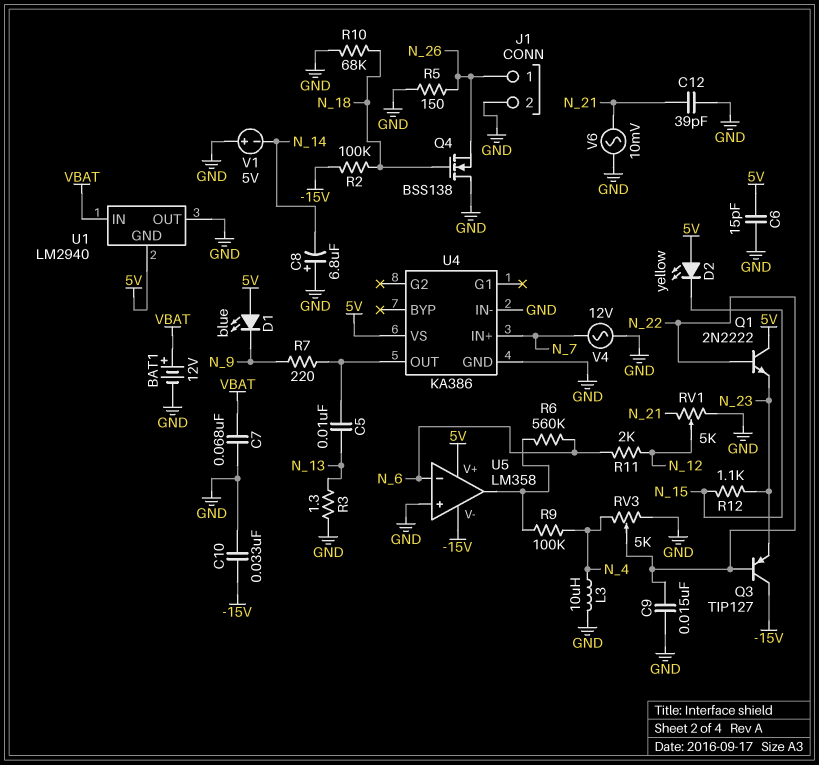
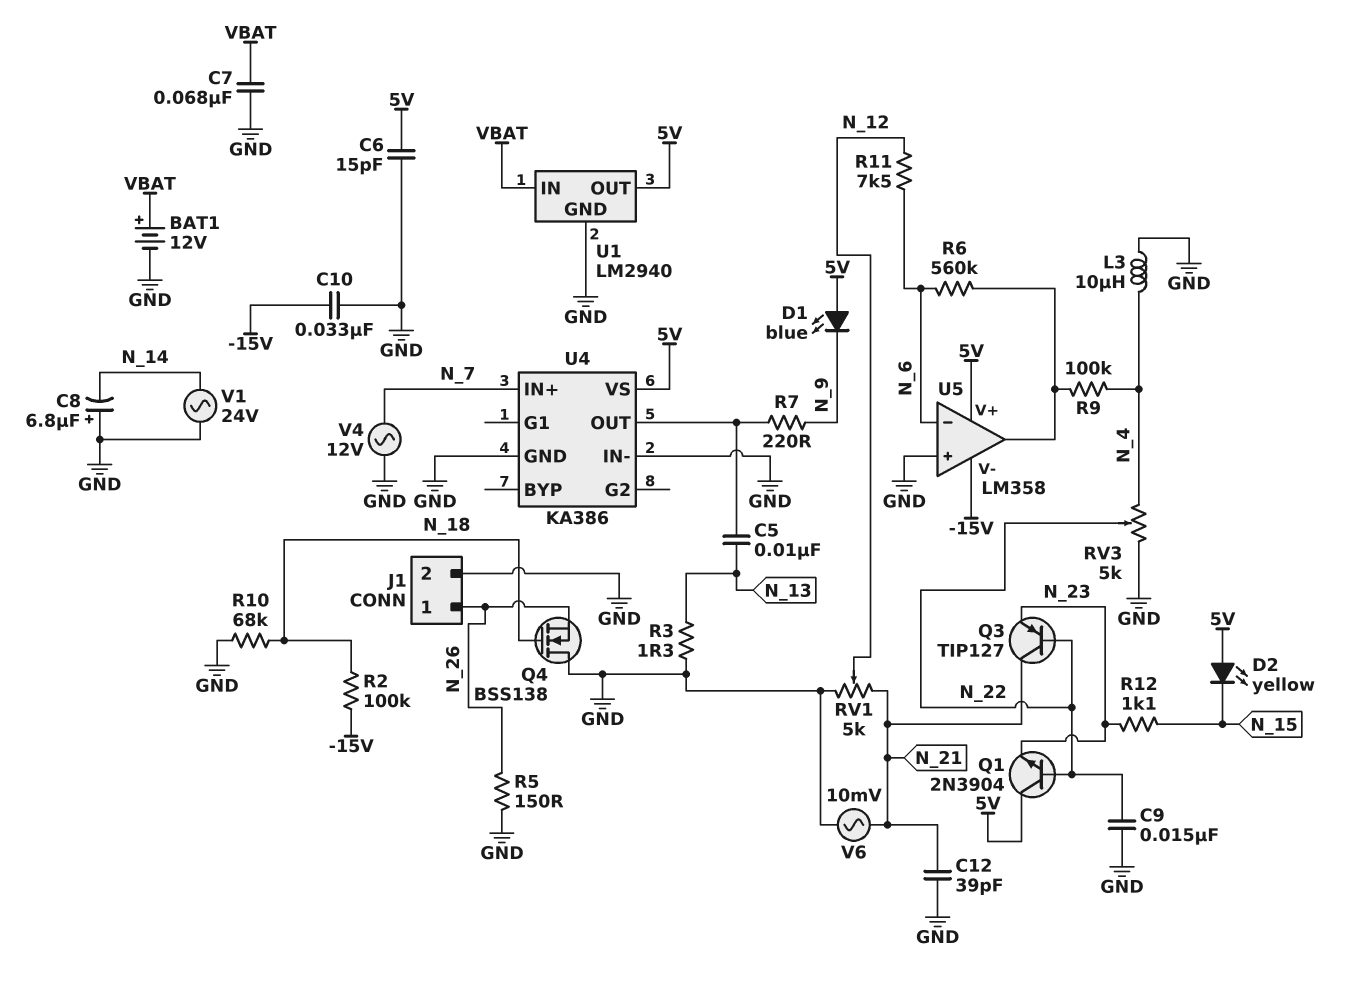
Q1: NPN 2N2222 (B N_22, C 5V, E N_23) -> NPN 2N3904 (B N_22, C 5V, E N_23)
Q3: PNP TIP127 (B N_22, C -15V, E N_23) -> PNP TIP127 (B N_22, C N_21, E N_23)
R11: 2k (N_6, N_12) -> 7.5k (N_6, N_12)
U1 pin GND: 5V -> GND
U1 pin OUT: GND -> 5V
V1: 5V (plus GND, minus N_14) -> AC 24V (GND, N_14)

